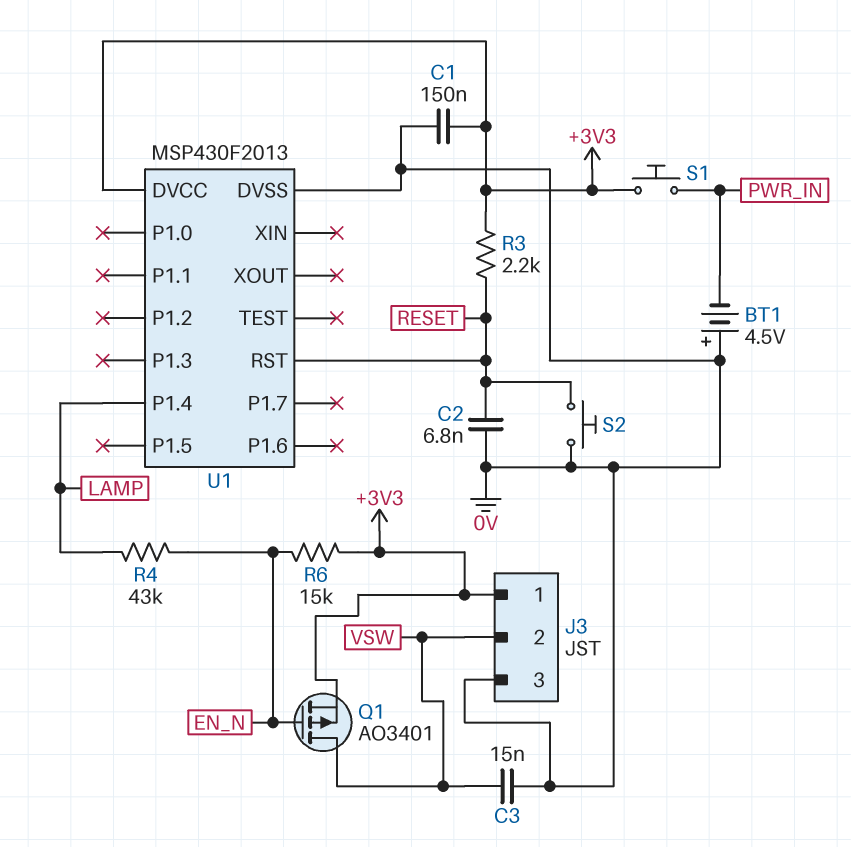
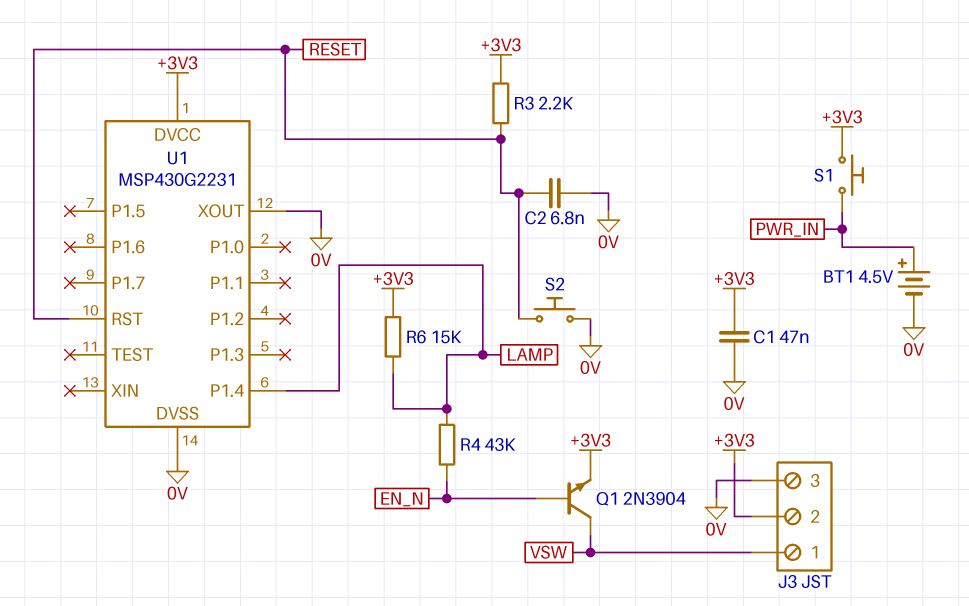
BT1: 4.5V (plus 0V, minus PWR_IN) -> 4.5V (plus PWR_IN, minus 0V)
C1: 150nF (+3V3, 0V) -> 47nF (+3V3, 0V)
C3: 15nF (0V, VSW) -> none
J3 pin 1: +3V3 -> VSW
J3 pin 2: VSW -> +3V3
Q1: PMOS AO3401 (G EN_N, D VSW, S +3V3) -> NPN 2N3904 (B EN_N, C VSW, E +3V3)
R6: 15k (+3V3, EN_N) -> 15k (+3V3, LAMP)
U1: MSP430F2013 -> MSP430G2231
U1 pin XOUT: none -> 0V

